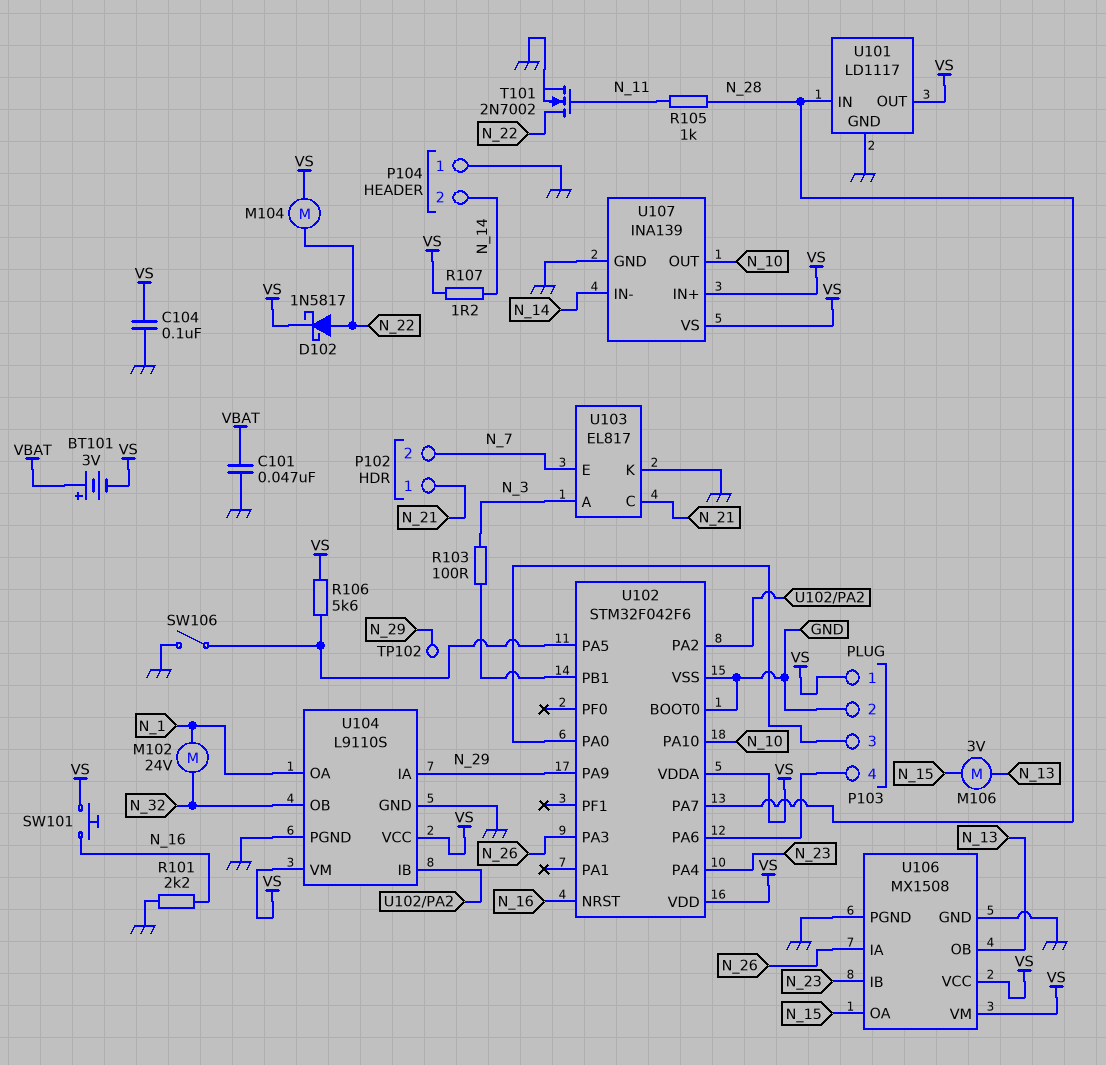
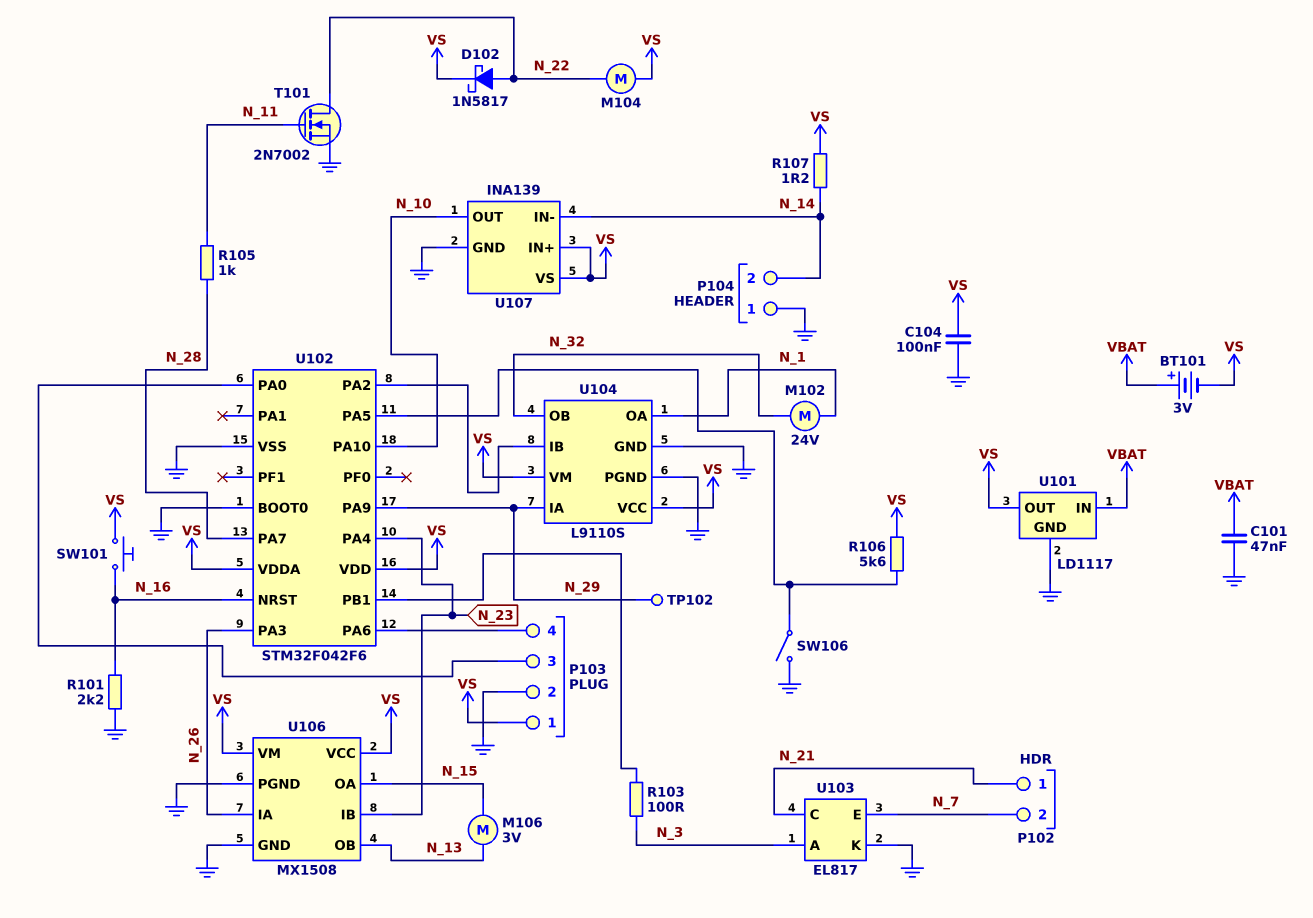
U101 pin IN: N_28 -> VBAT

